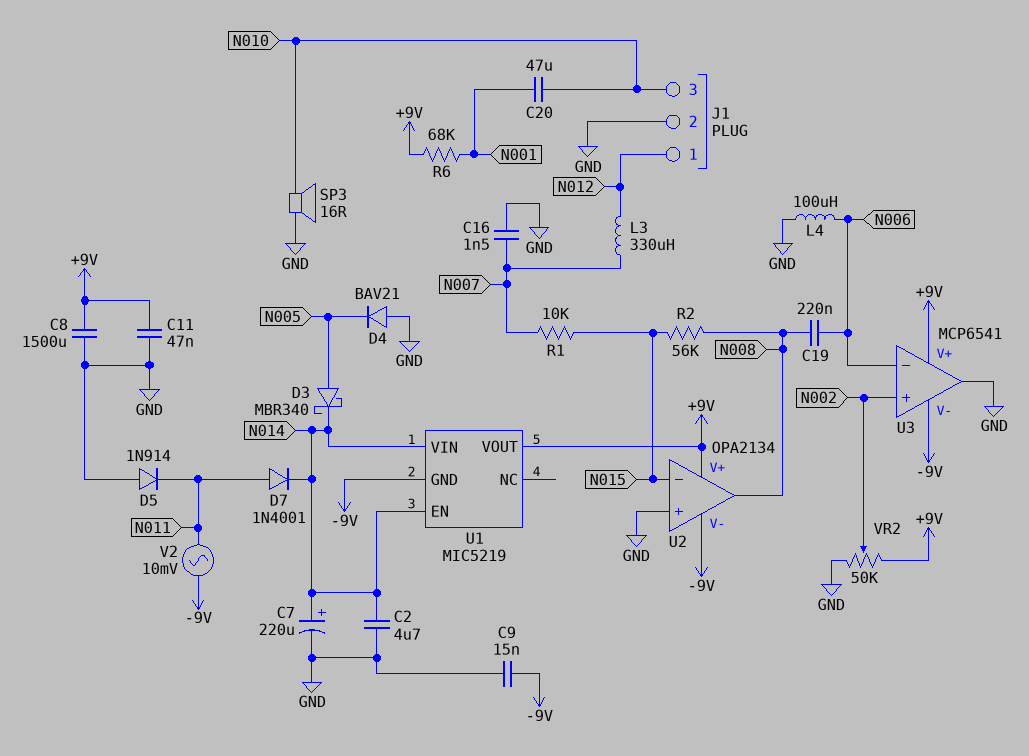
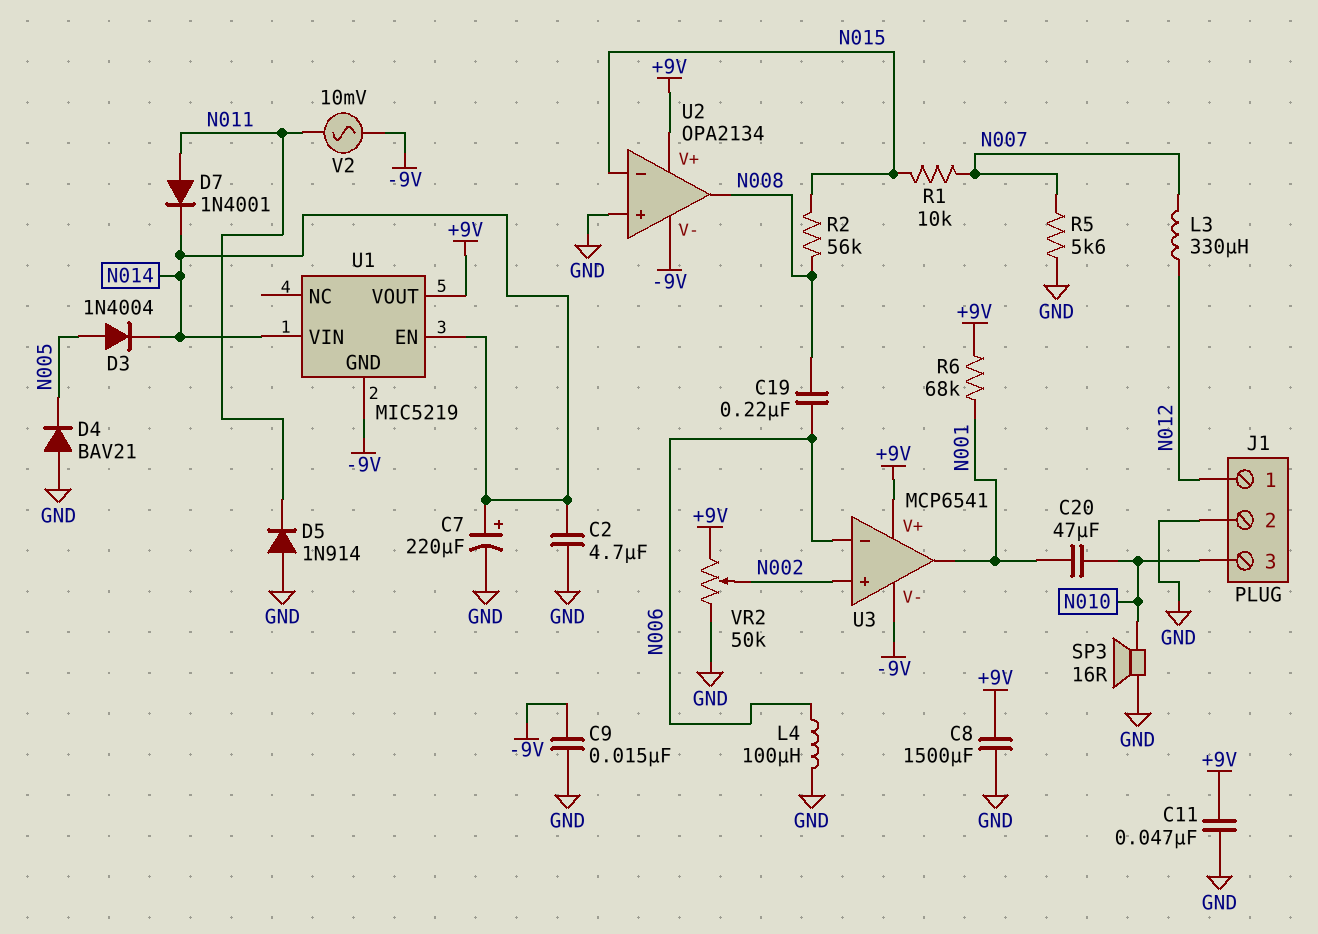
C16: 1.5nF (GND, N007) -> none
D3: schottky MBR340 (A N005, K N014) -> diode 1N4004 (A N005, K N014)
R5: none -> 5.6k (GND, N007)
U3 pin out: GND -> N001

